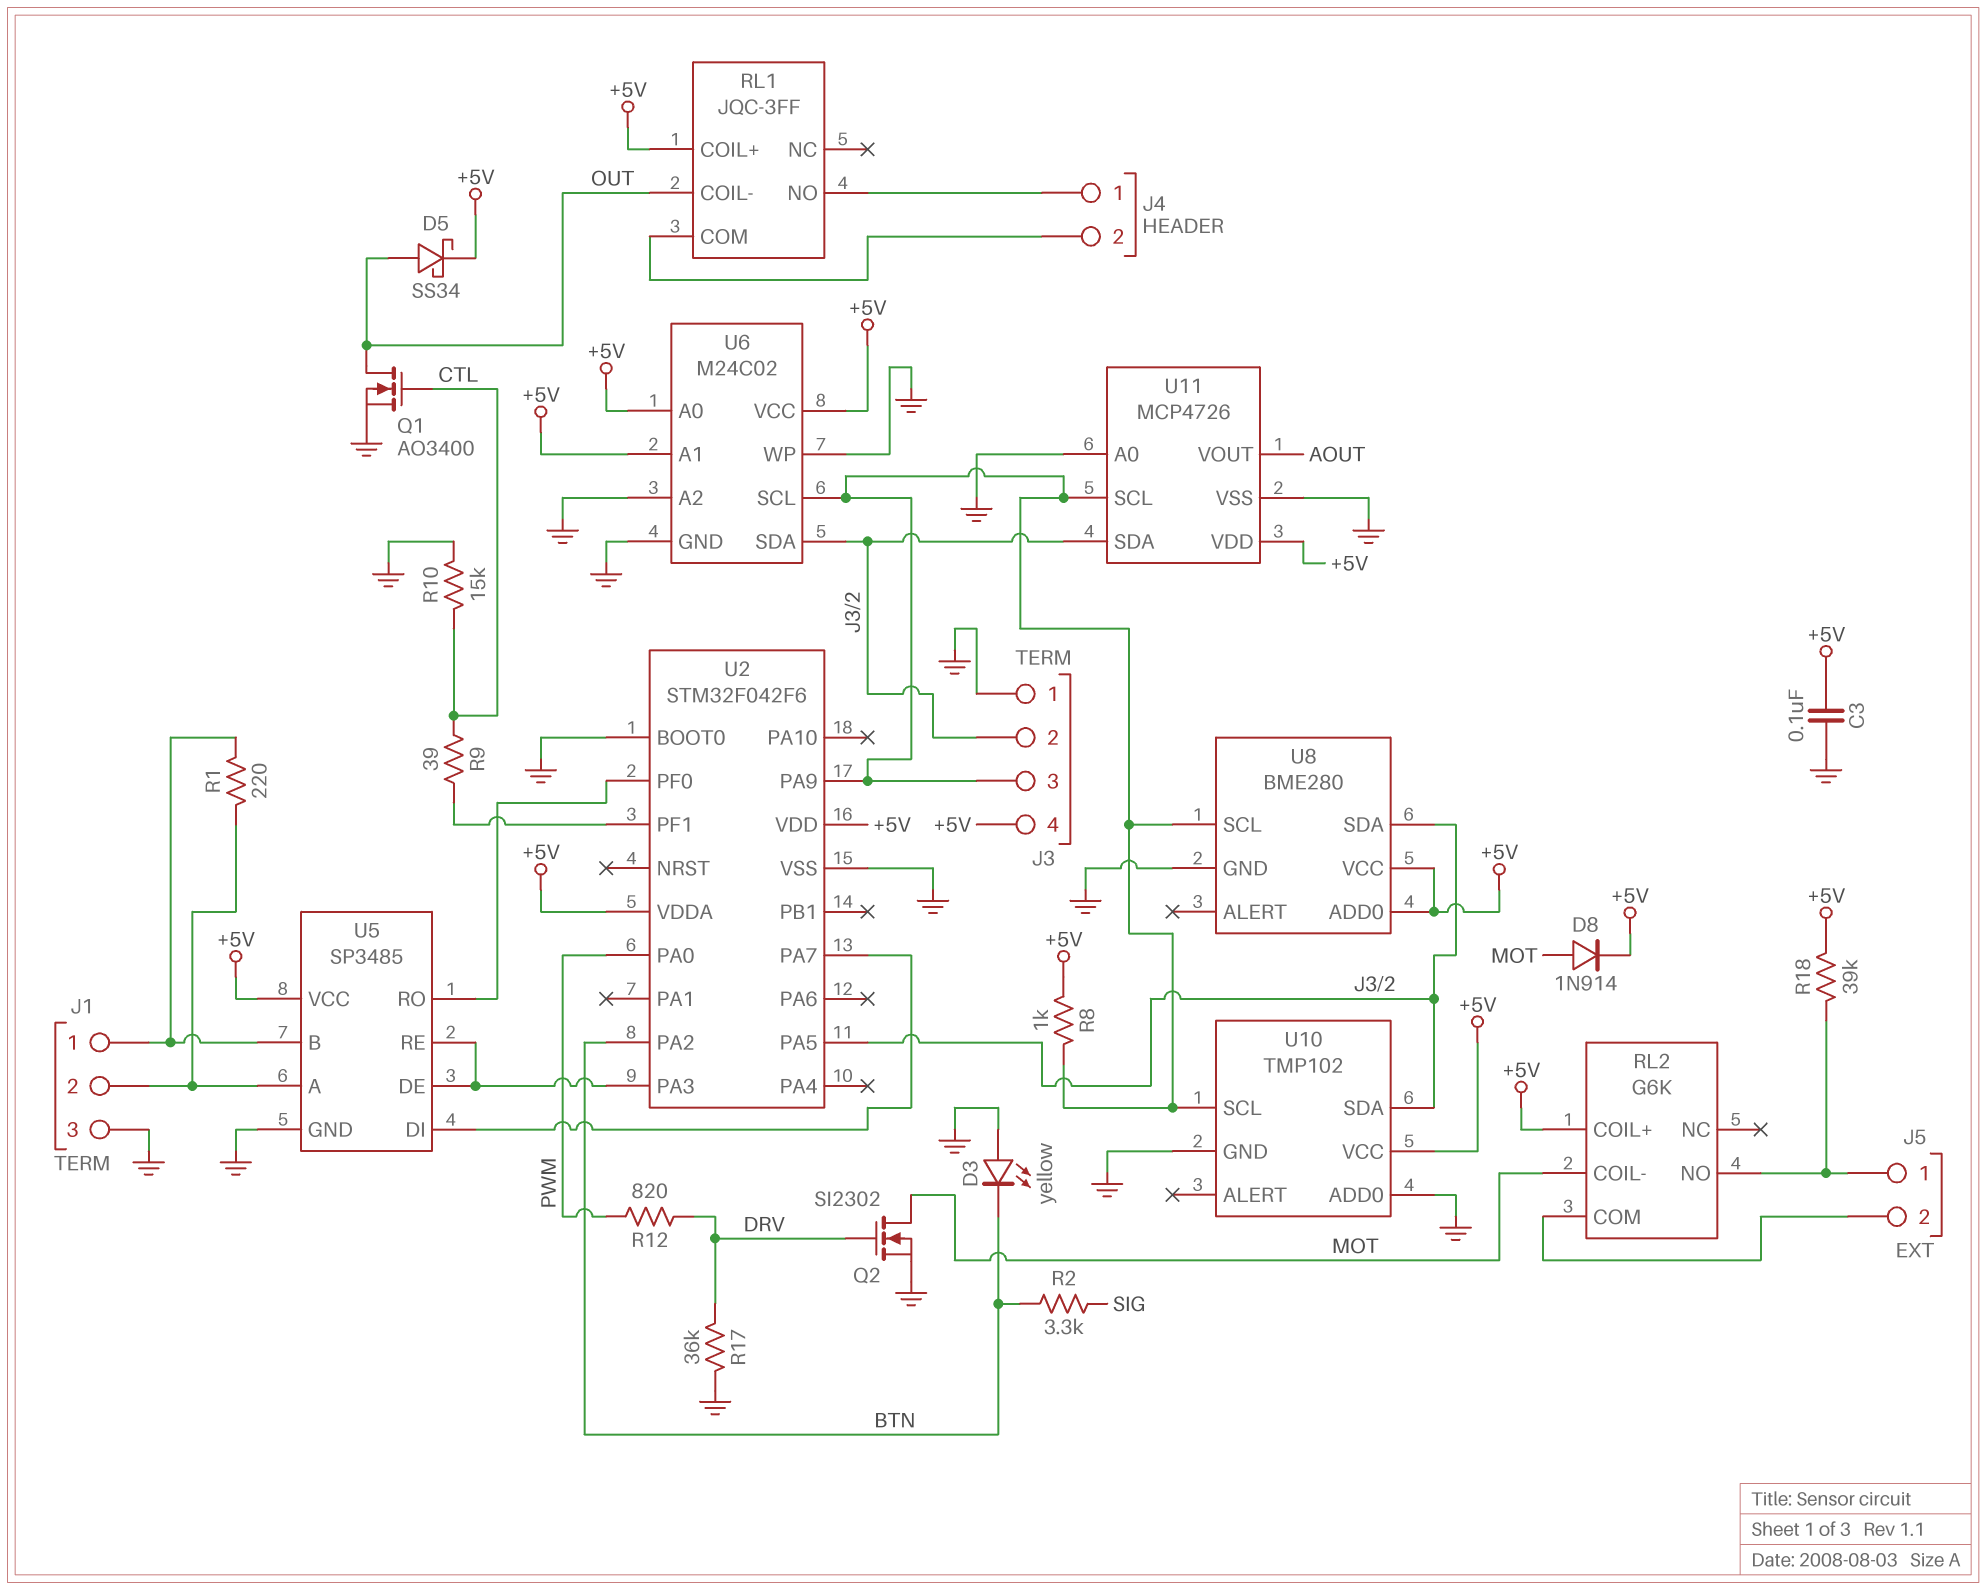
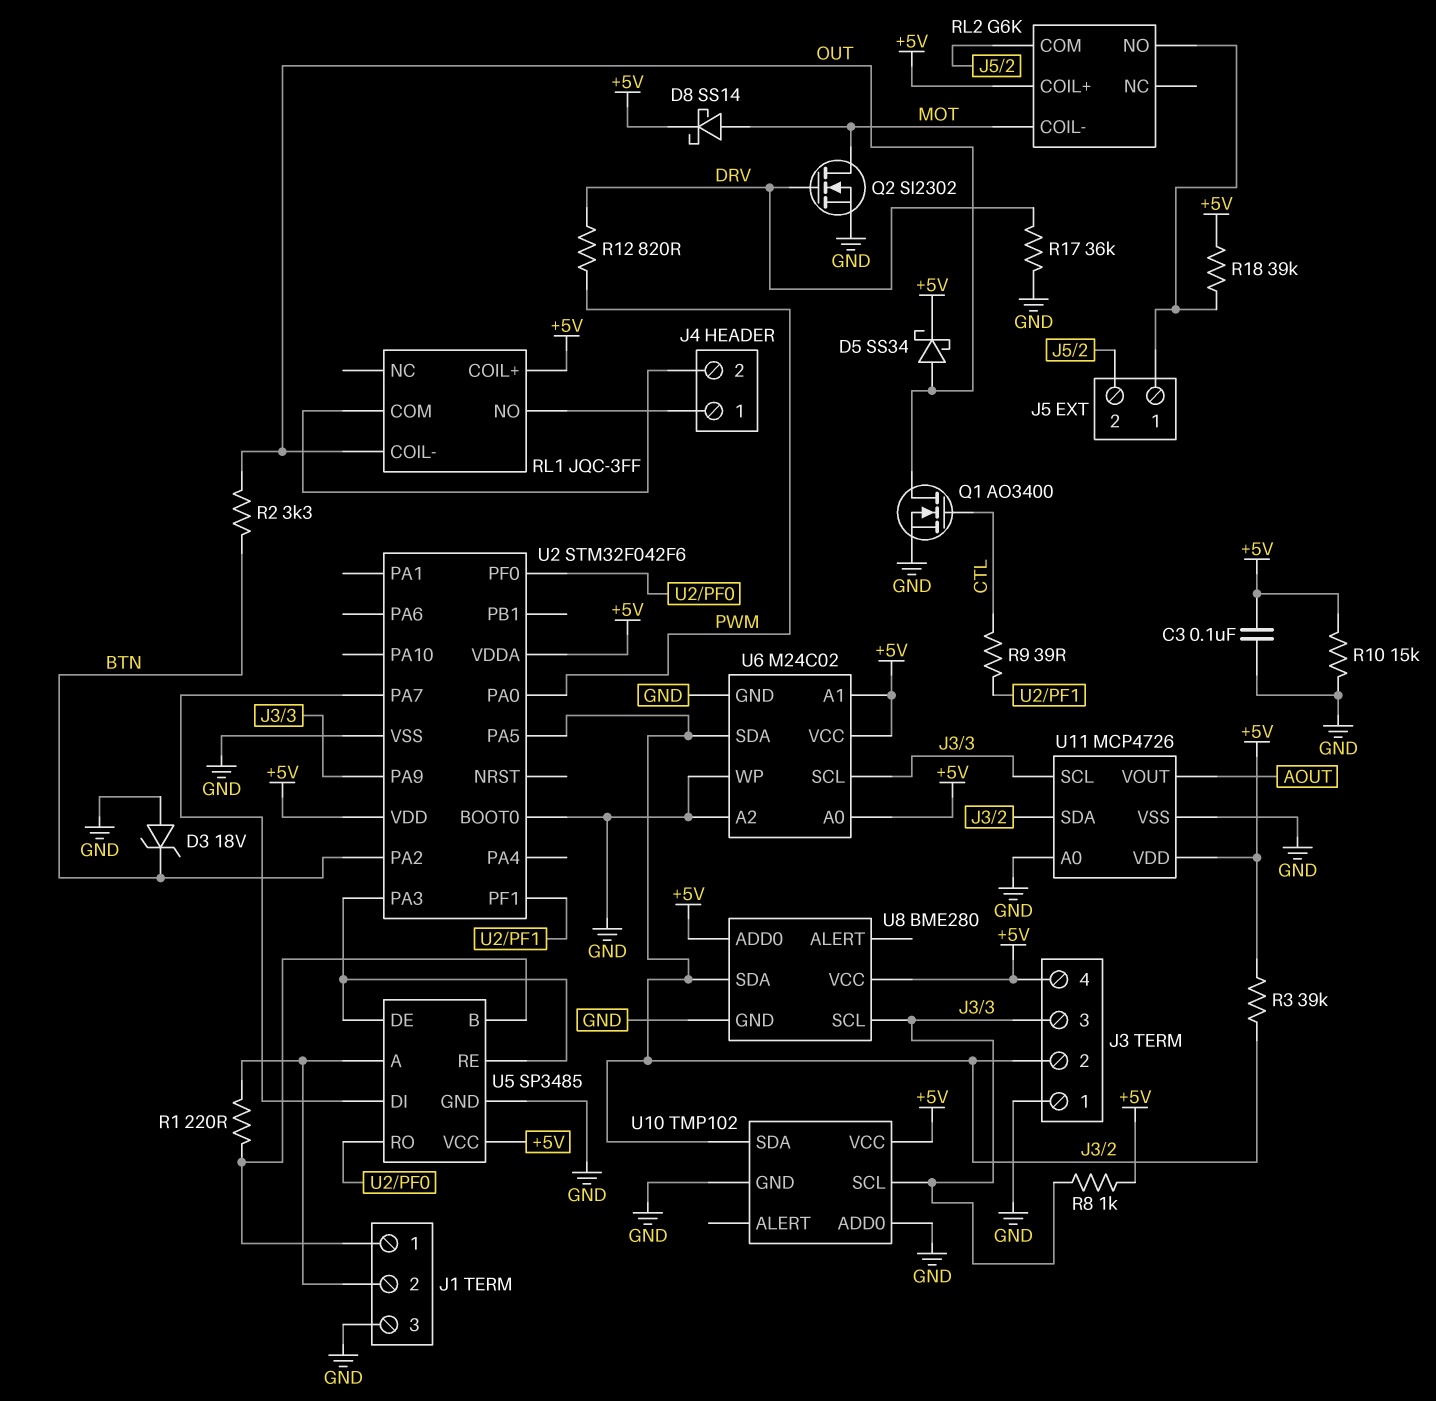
D3: LED yellow (A GND, K BTN) -> zener 18V (A GND, K BTN)
D8: diode 1N914 (A MOT, K +5V) -> schottky SS14 (A MOT, K +5V)
R2: 3.3k (BTN, SIG) -> 3.3k (BTN, OUT)
R3: none -> 39k (+5V, J3/2)
R10: 15k (CTL, GND) -> 15k (+5V, GND)

